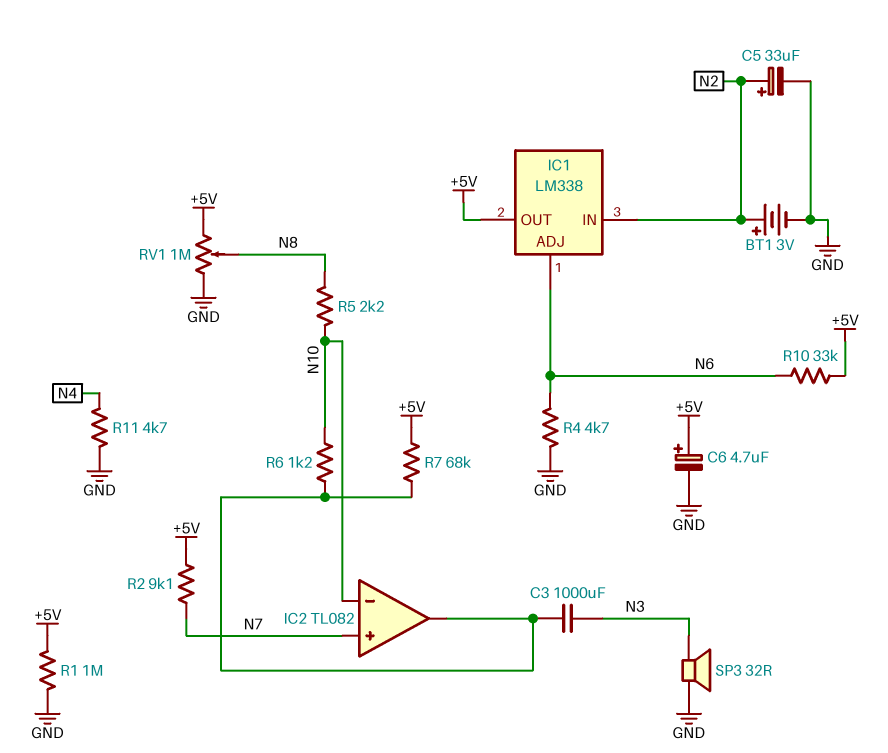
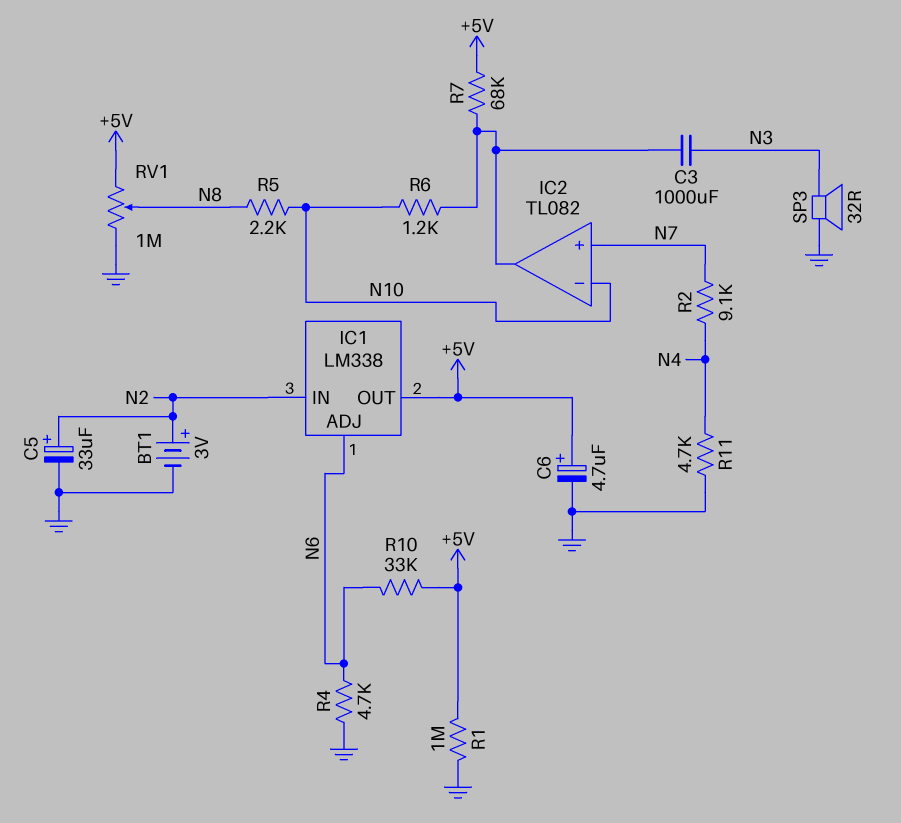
R2: 9.1k (+5V, N7) -> 9.1k (N4, N7)

